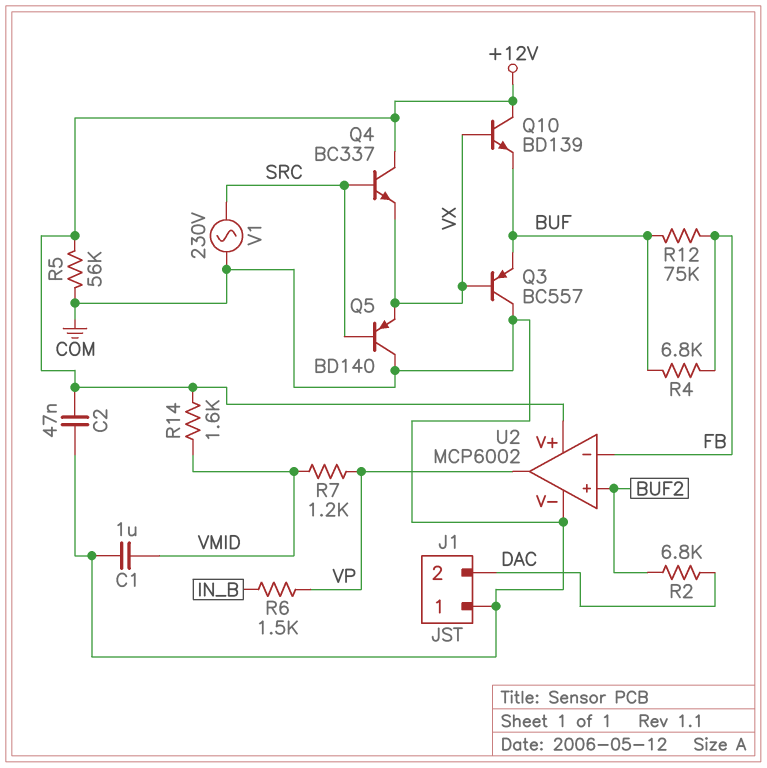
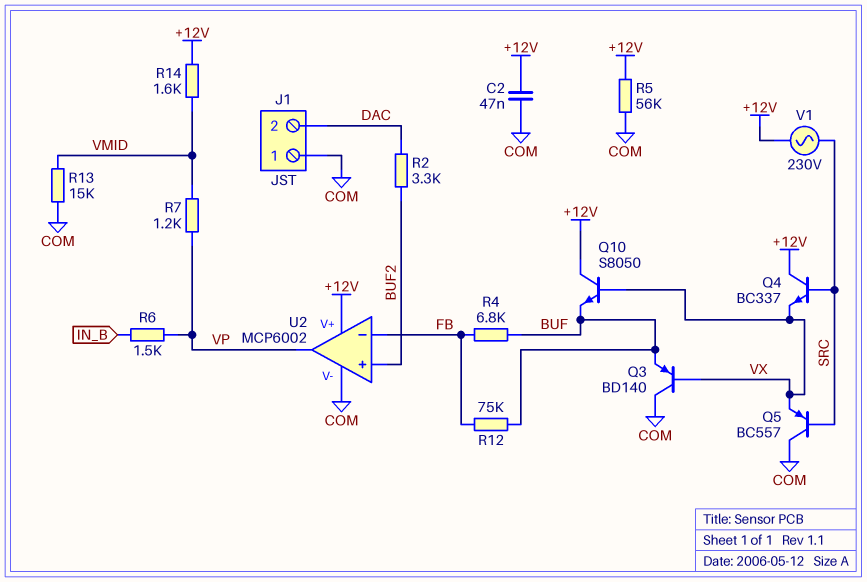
C1: 1uF (COM, VMID) -> none
Q3: PNP BC557 (B VX, C COM, E BUF) -> PNP BD140 (B VX, C COM, E BUF)
Q5: PNP BD140 (B SRC, C COM, E VX) -> PNP BC557 (B SRC, C COM, E VX)
Q10: NPN BD139 (B VX, C +12V, E BUF) -> NPN S8050 (B VX, C +12V, E BUF)
R2: 6.8k (BUF2, DAC) -> 3.3k (BUF2, DAC)
R13: none -> 15k (COM, VMID)
V1: AC 230V (COM, SRC) -> AC 230V (+12V, SRC)

